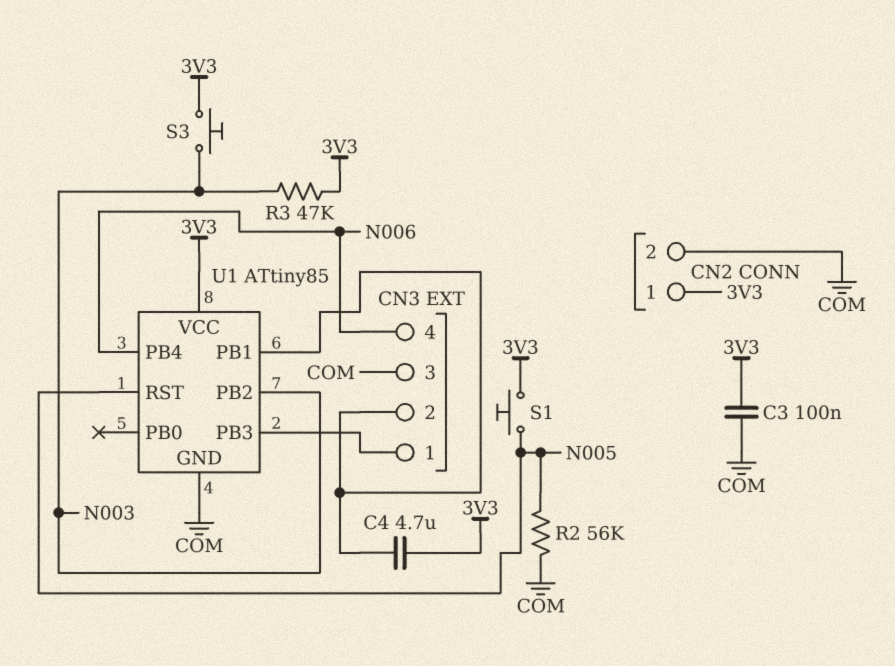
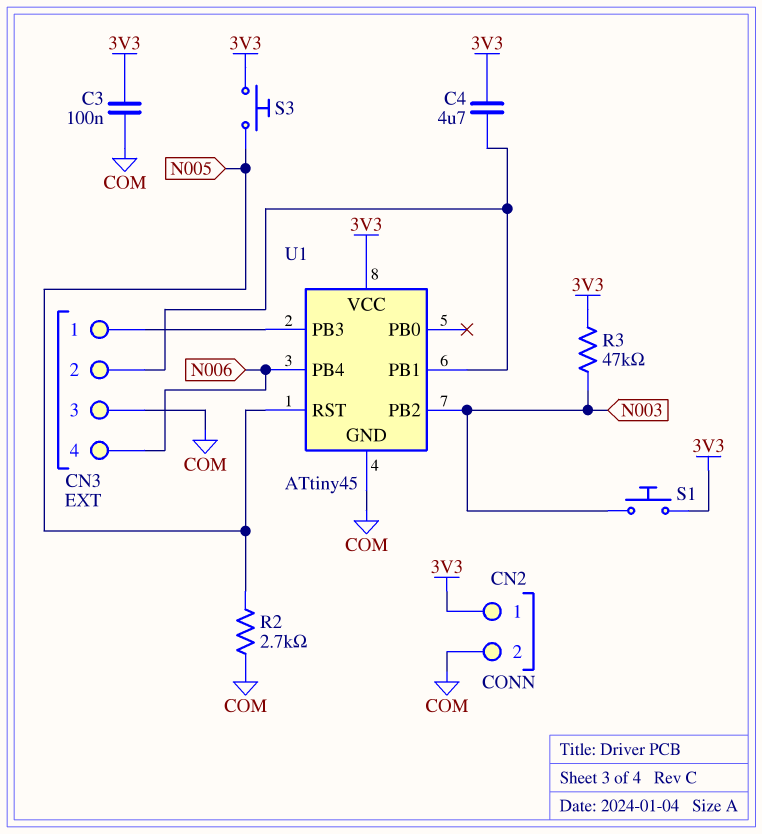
R2: 56k (COM, N005) -> 2.7k (COM, N005)
S1: button (3V3, N005) -> button (3V3, N003)
S3: button (3V3, N003) -> button (3V3, N005)
U1: ATtiny85 -> ATtiny45

